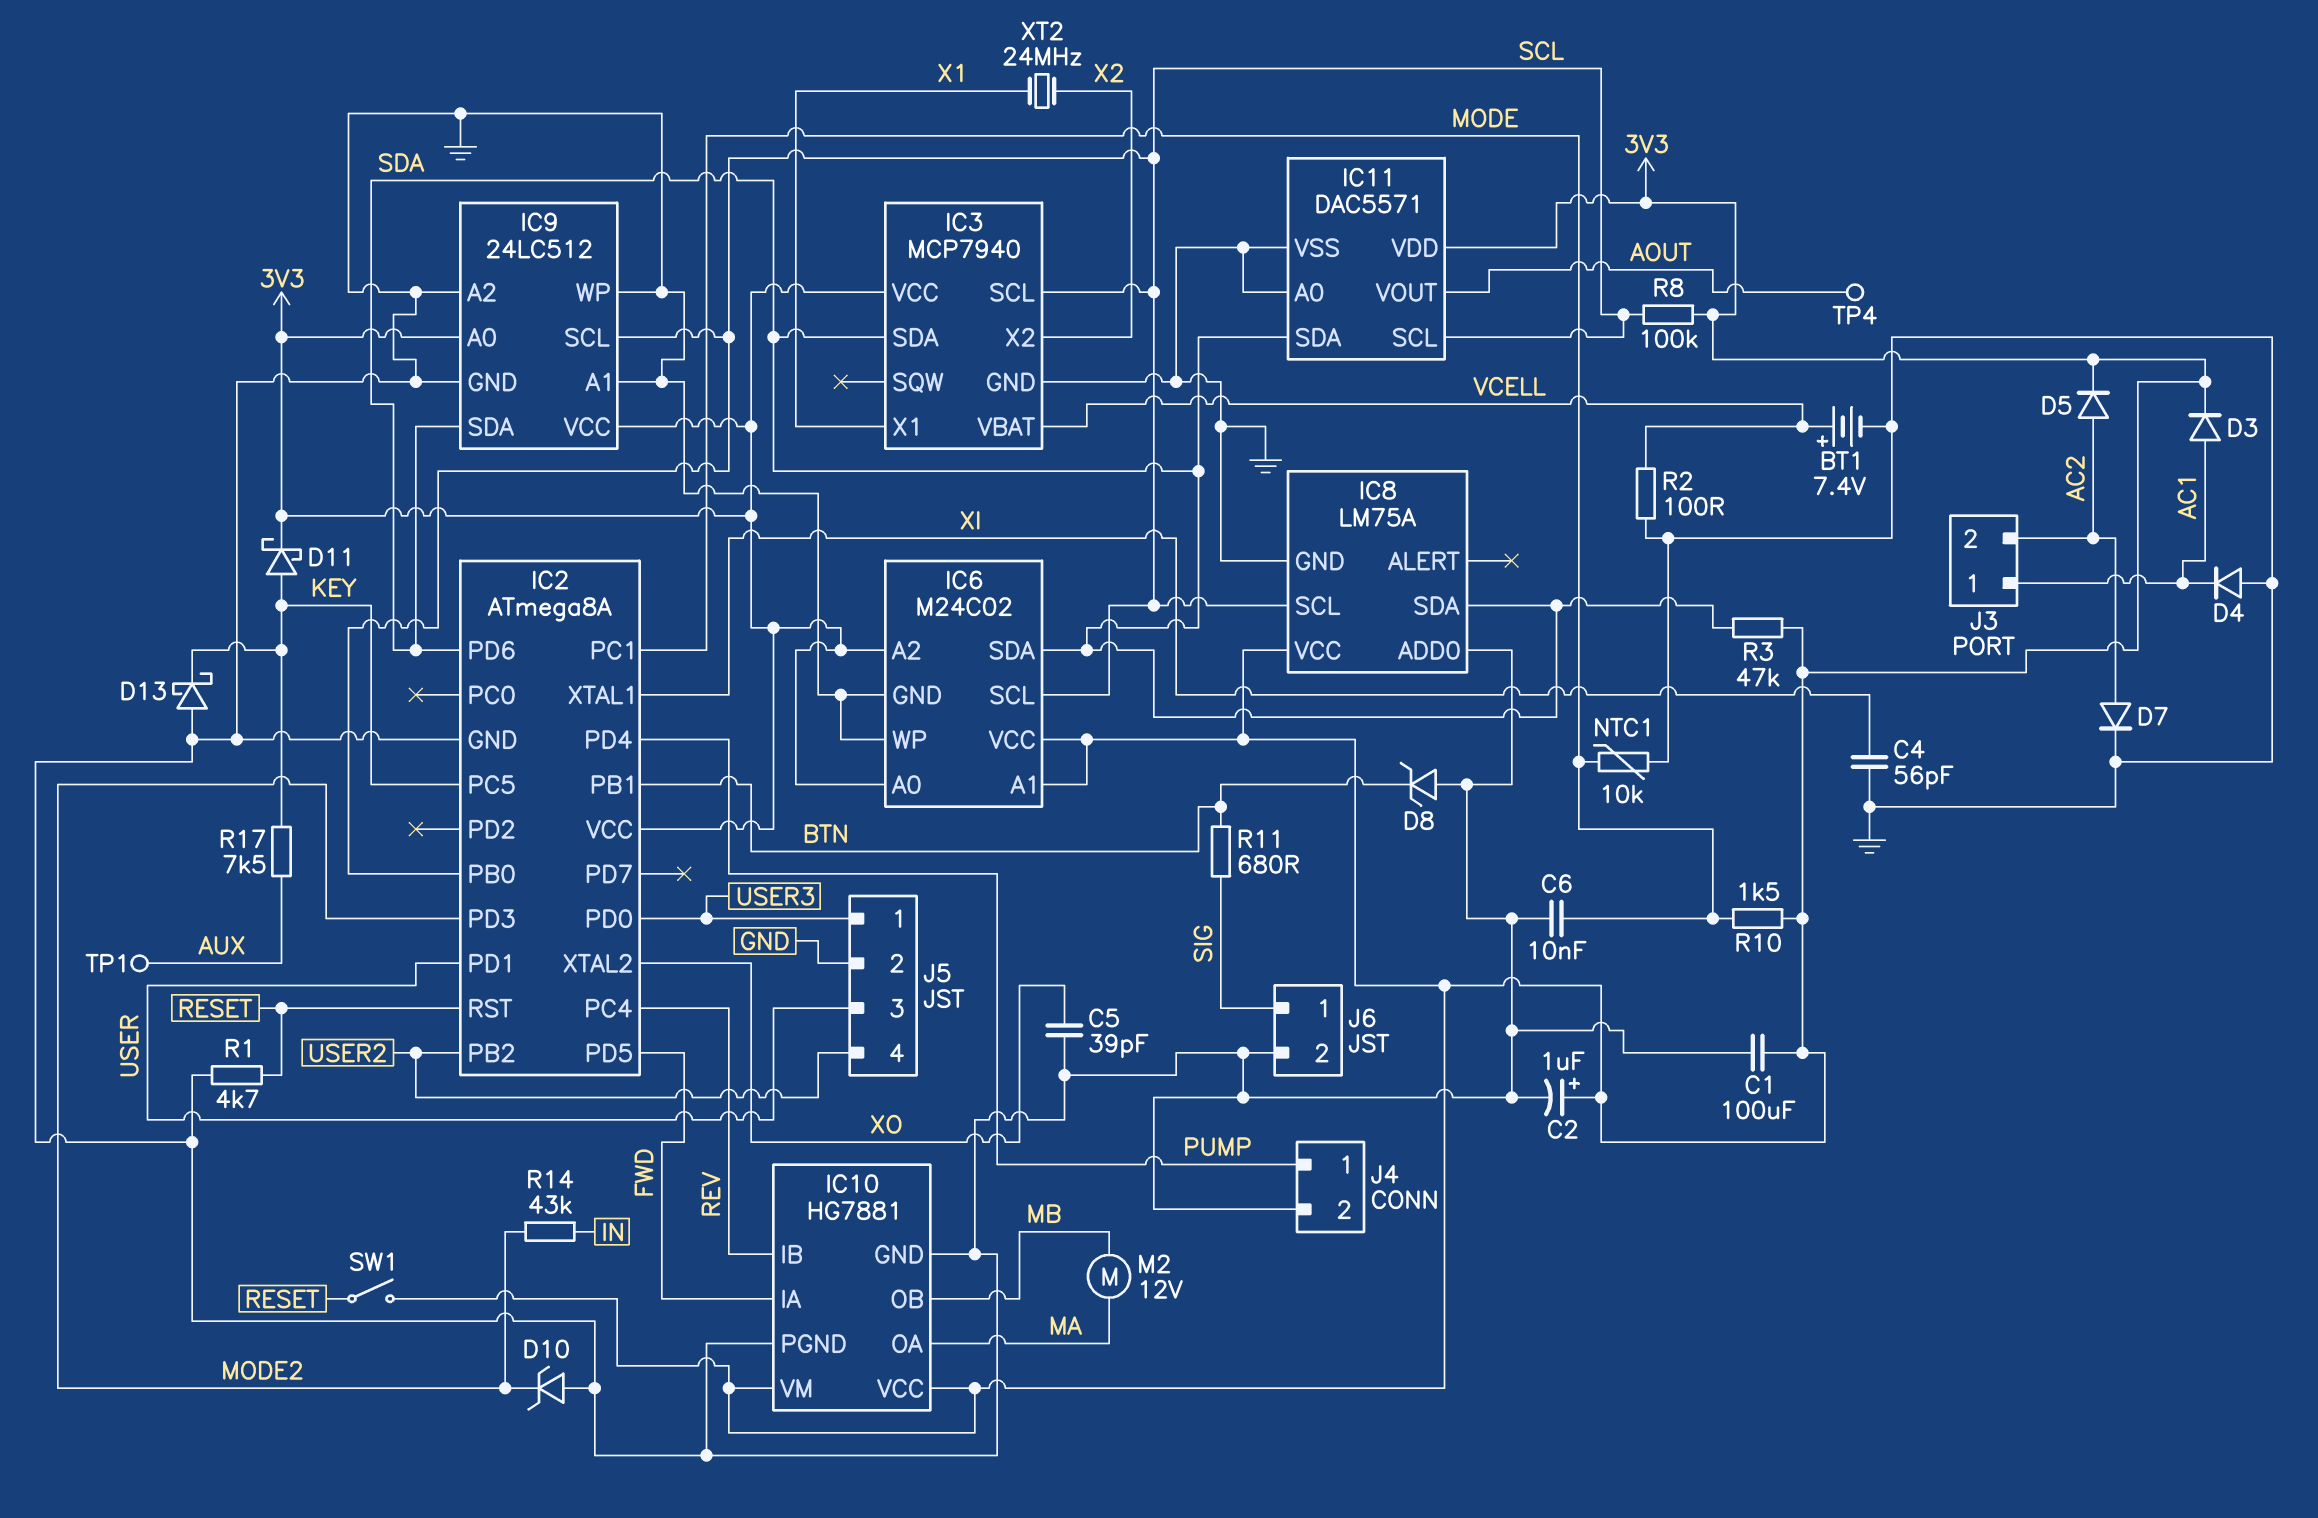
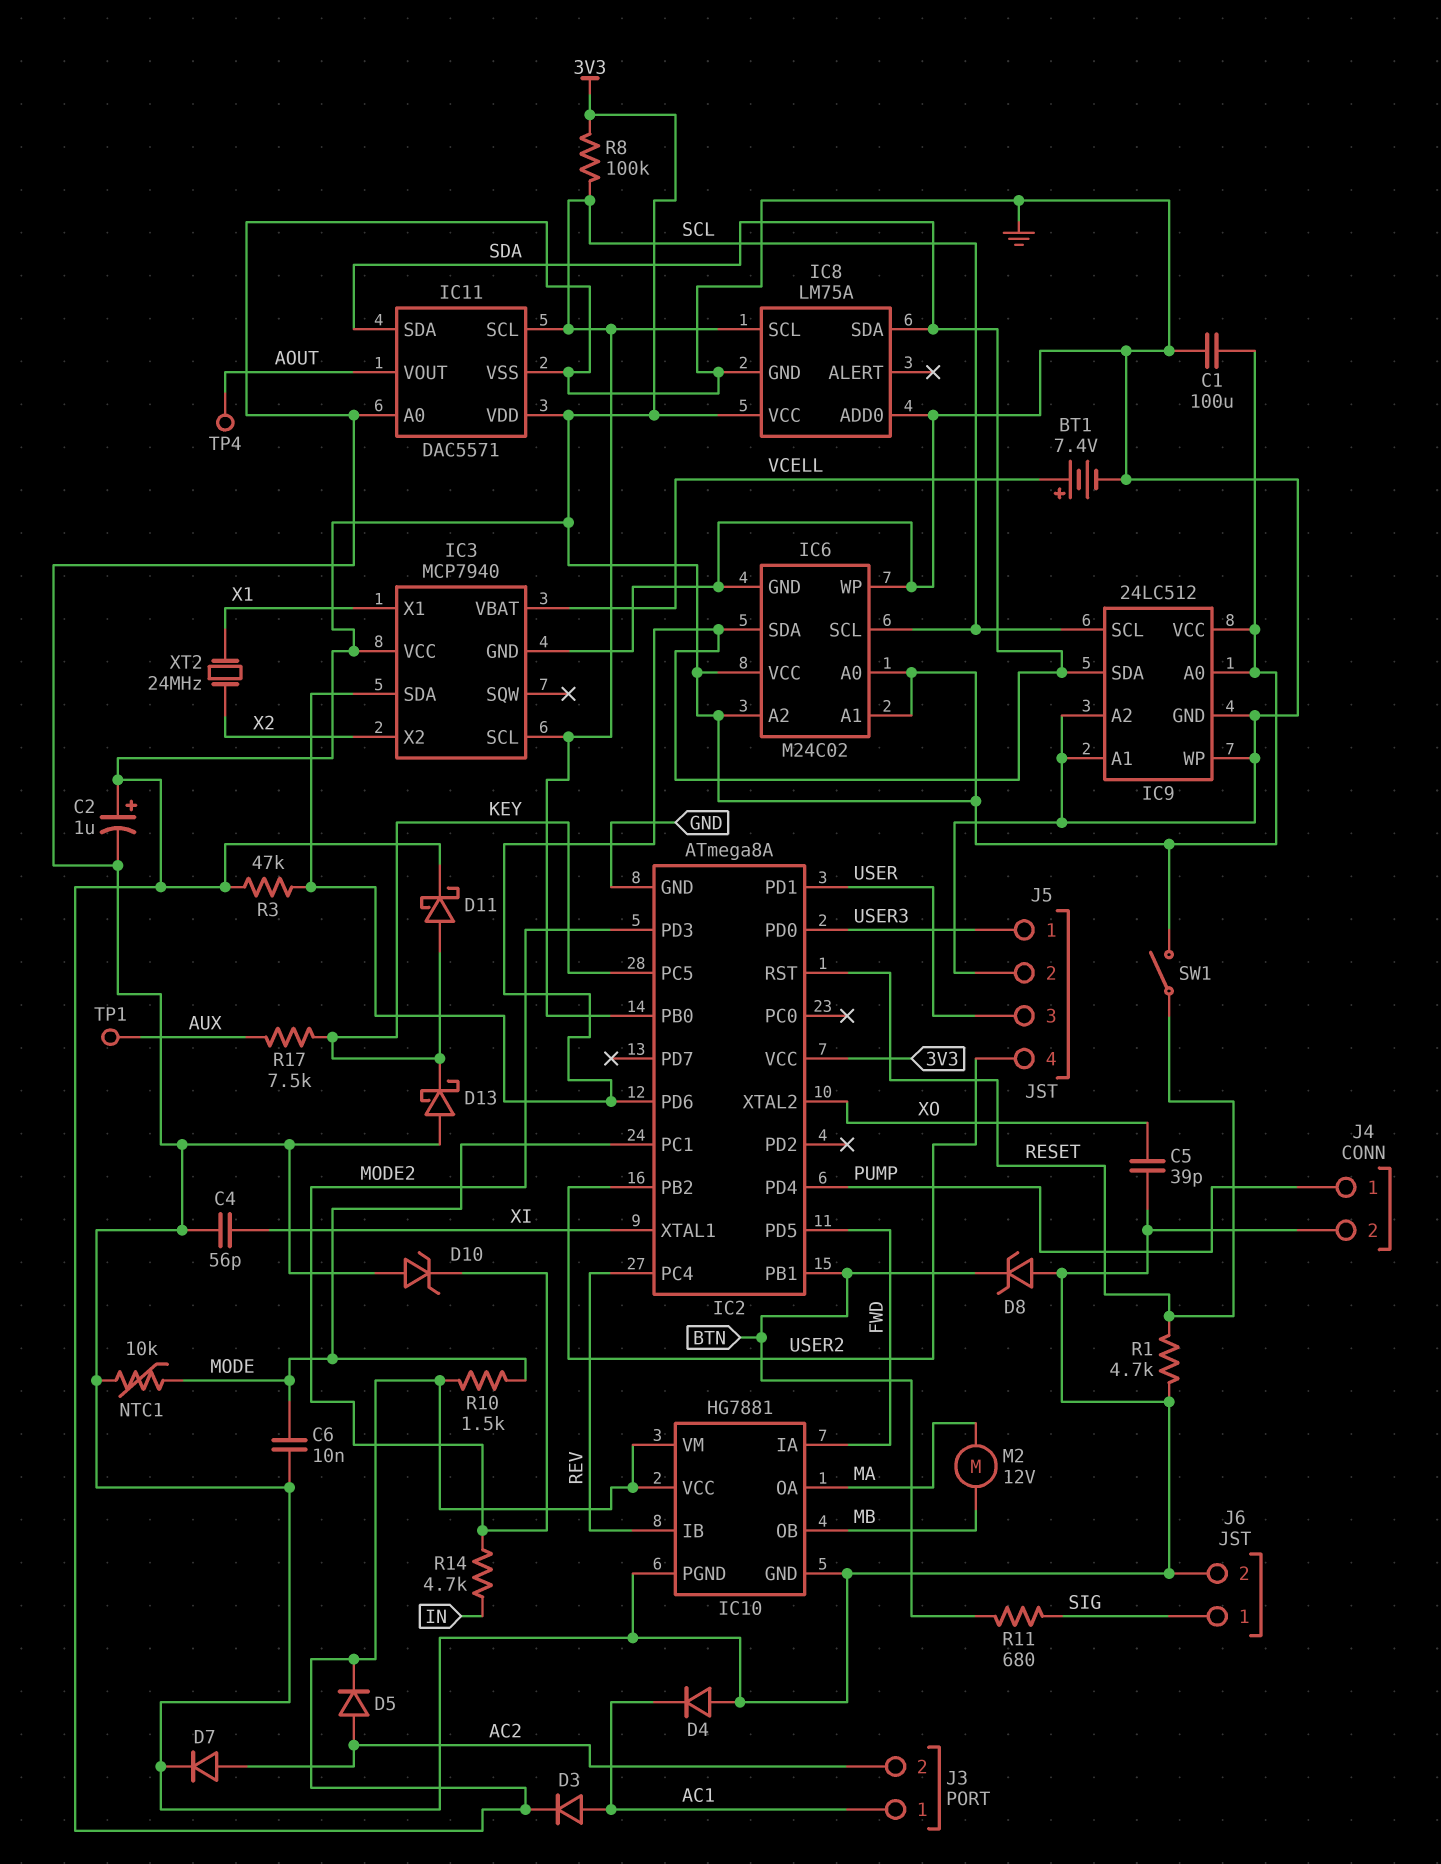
R2: 100 (GND, VCELL) -> none
R14: 43k (IN, MODE2) -> 4.7k (IN, MODE2)

